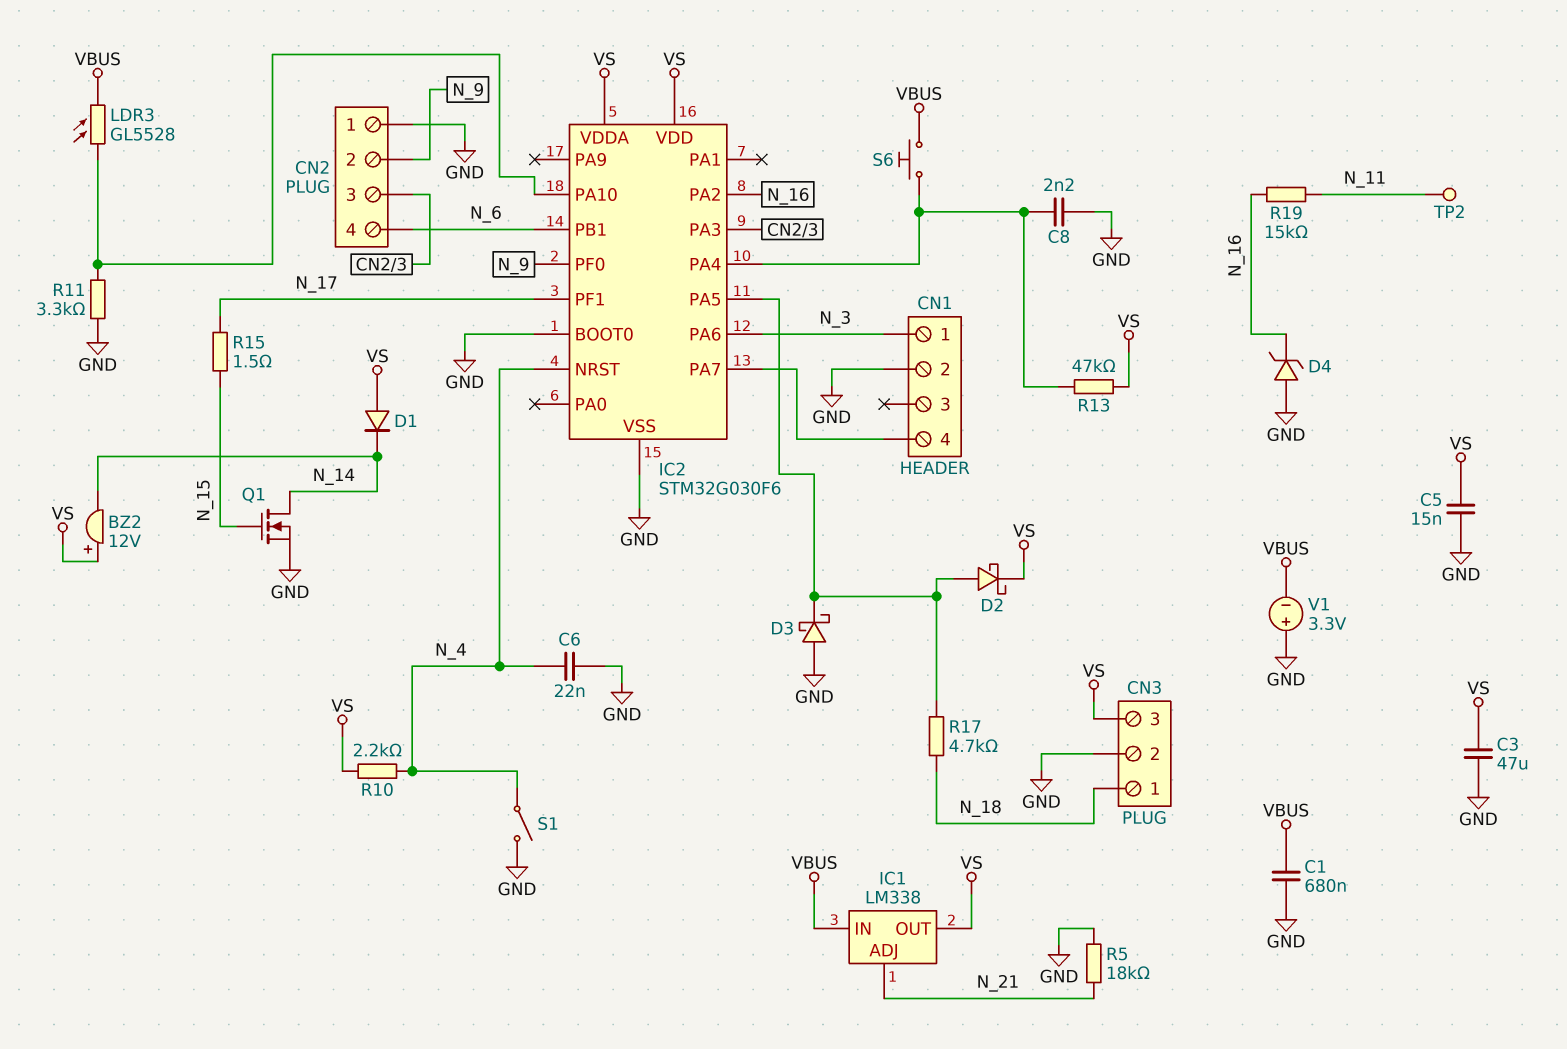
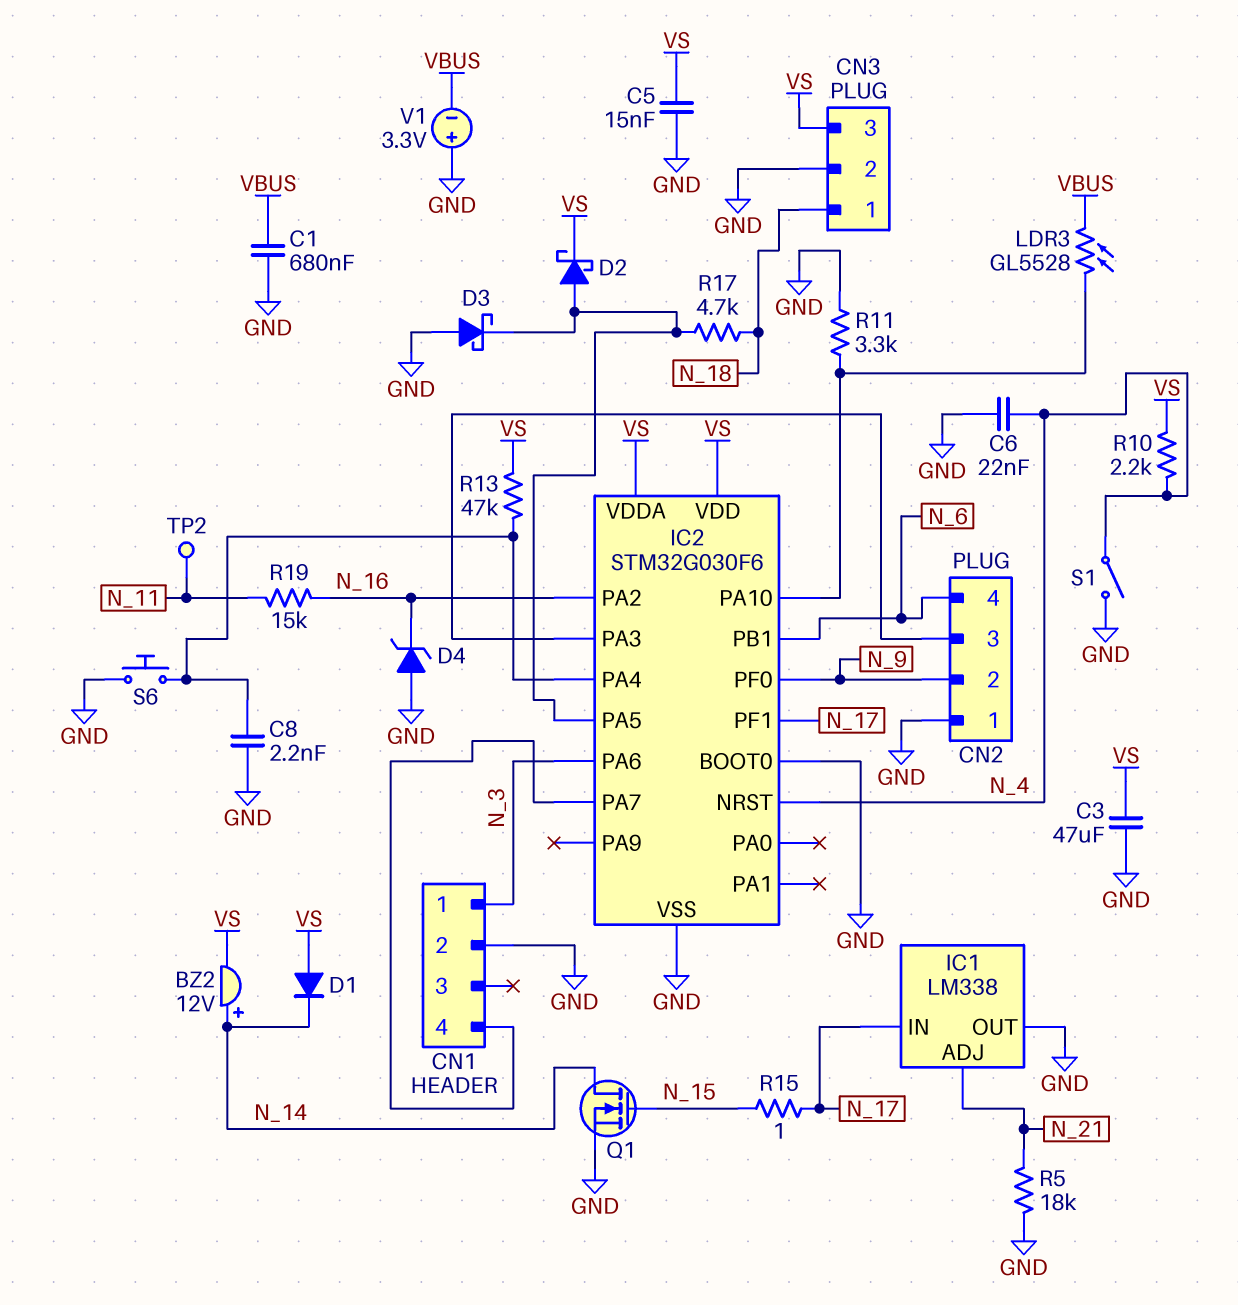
BZ2: buzzer 12V (plus VS, minus N_14) -> buzzer 12V (plus N_14, minus VS)
IC1 pin IN: VBUS -> N_17
IC1 pin OUT: VS -> GND
R15: 1.5 (N_15, N_17) -> 1 (N_15, N_17)
S6: button (IC2/PA4, VBUS) -> button (GND, IC2/PA4)

